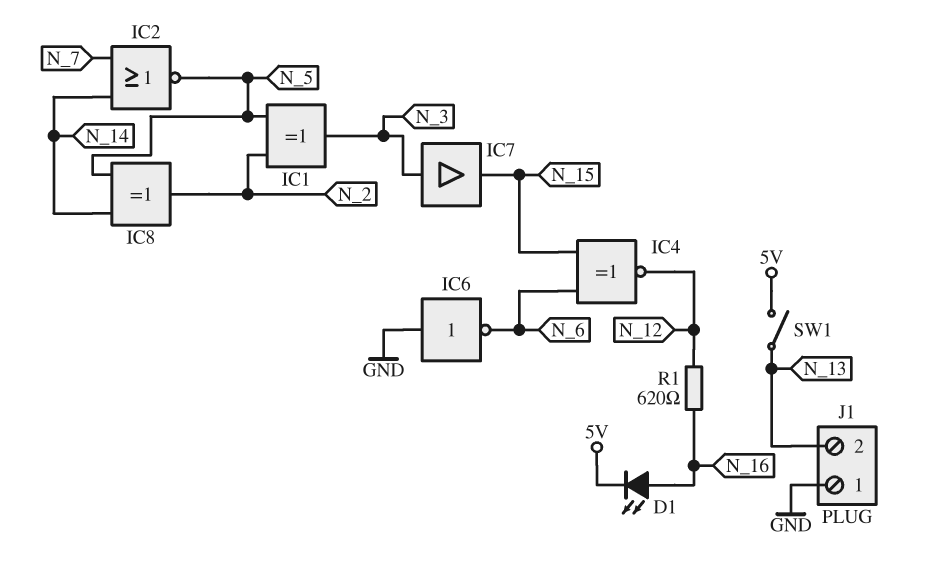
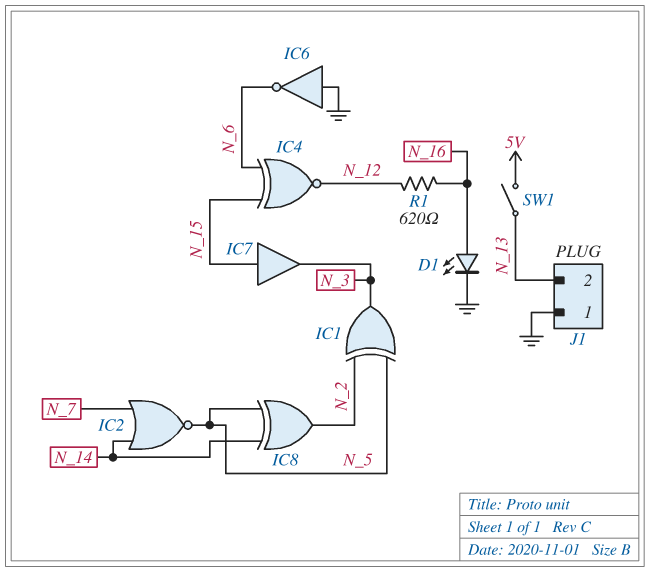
D1: LED (A N_16, K 5V) -> LED (A N_16, K GND)
IC7: buffer (in N_3, out N_15) -> buffer (in N_15, out N_3)

